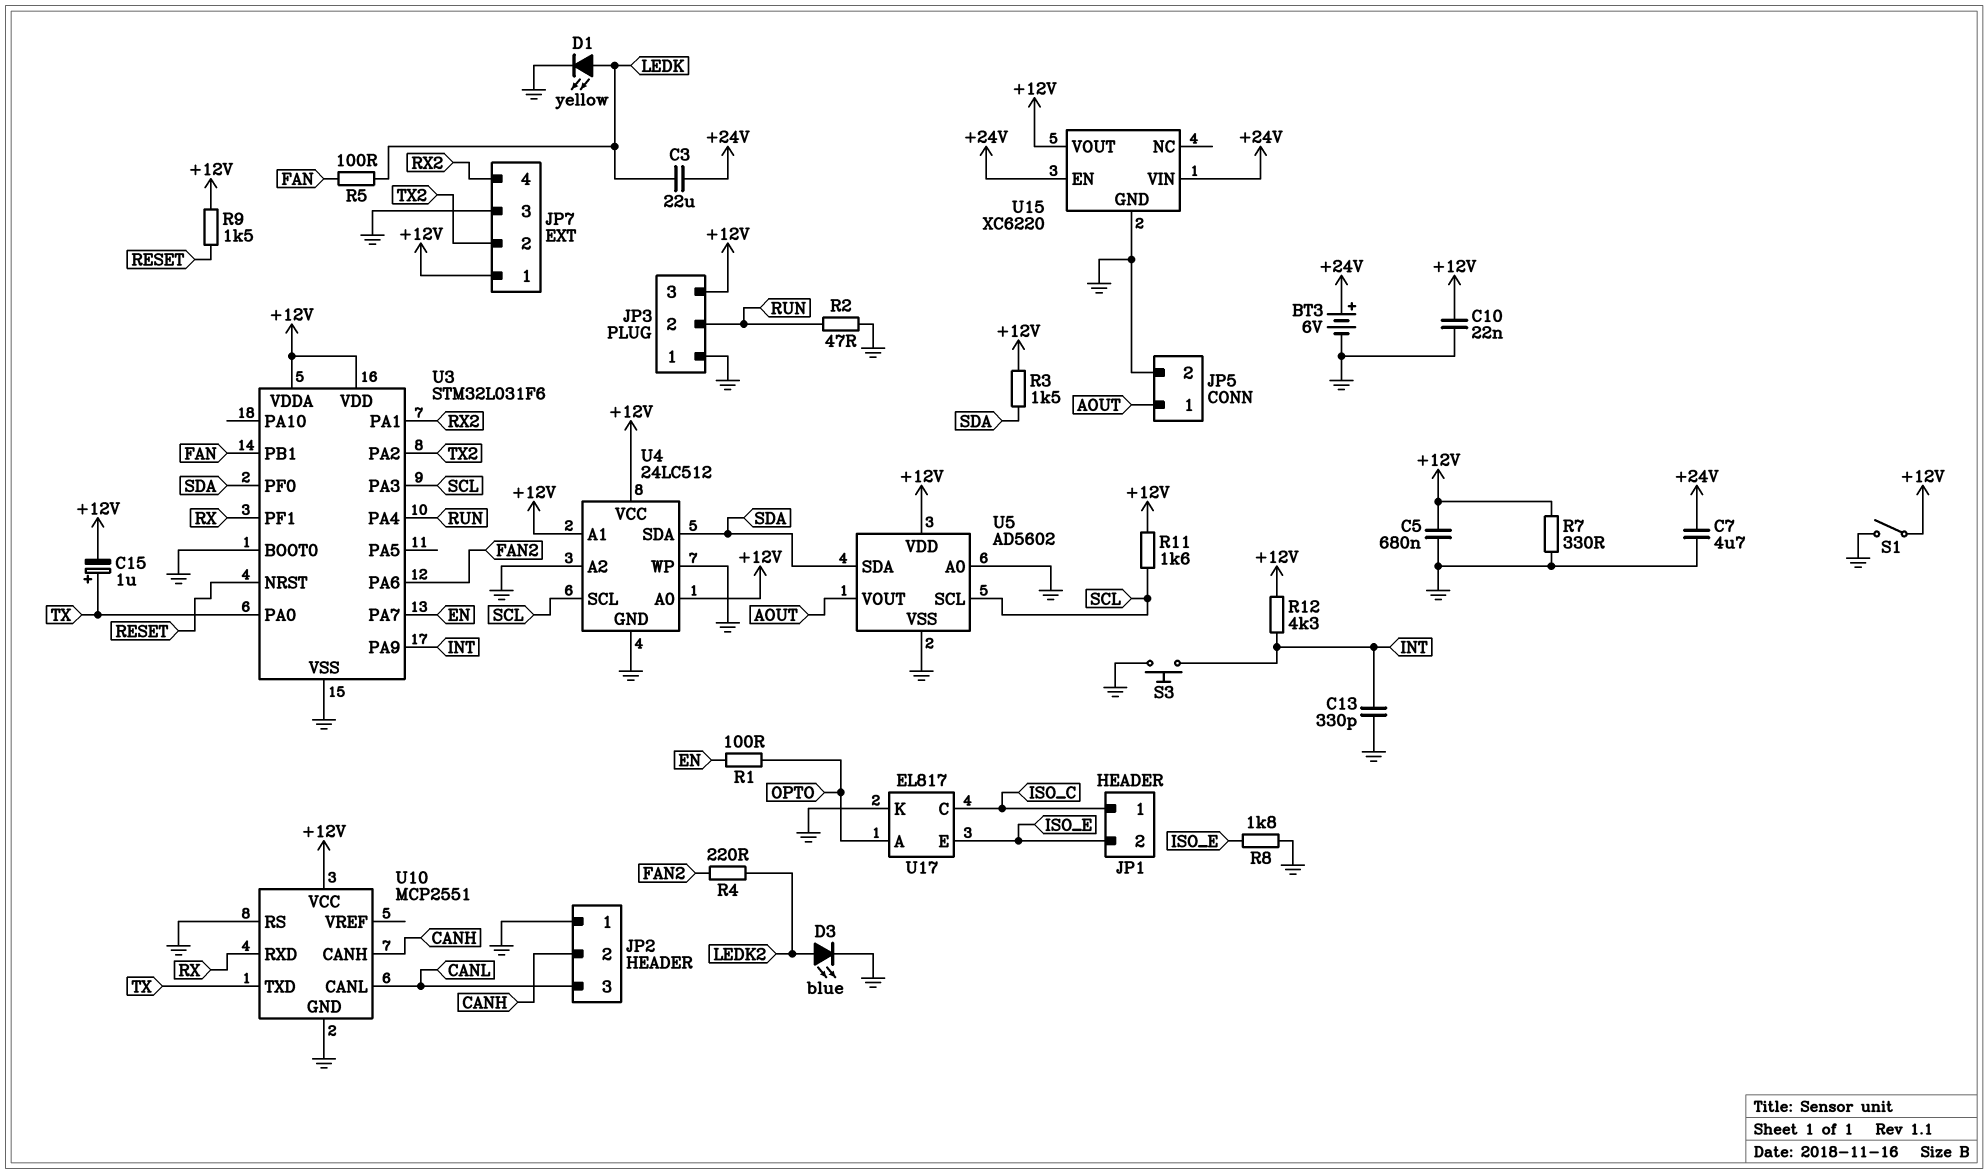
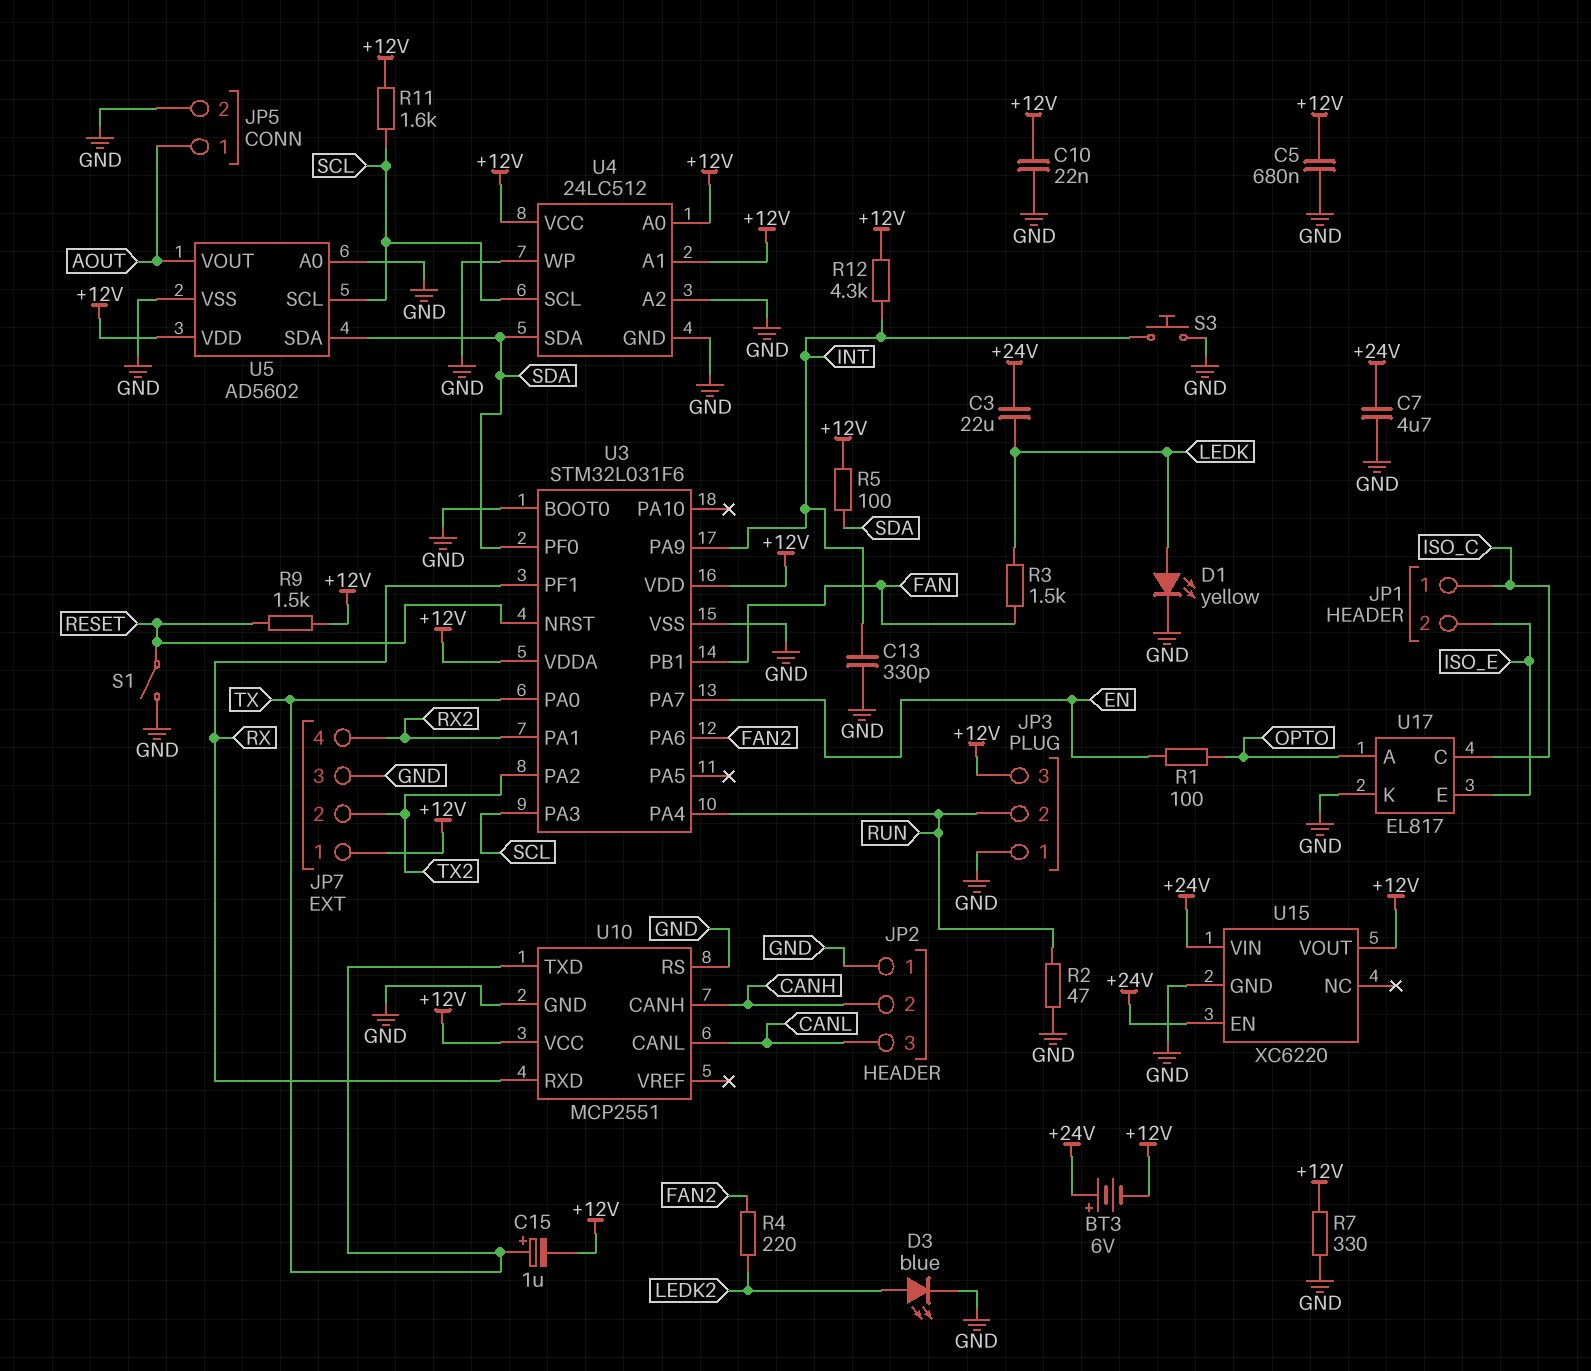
BT3: 6V (plus +24V, minus GND) -> 6V (plus +24V, minus +12V)
R3: 1.5k (+12V, SDA) -> 1.5k (FAN, LEDK)
R5: 100 (FAN, LEDK) -> 100 (+12V, SDA)
R8: 1.8k (GND, ISO_E) -> none
S1: switch (+12V, GND) -> switch (GND, RESET)

